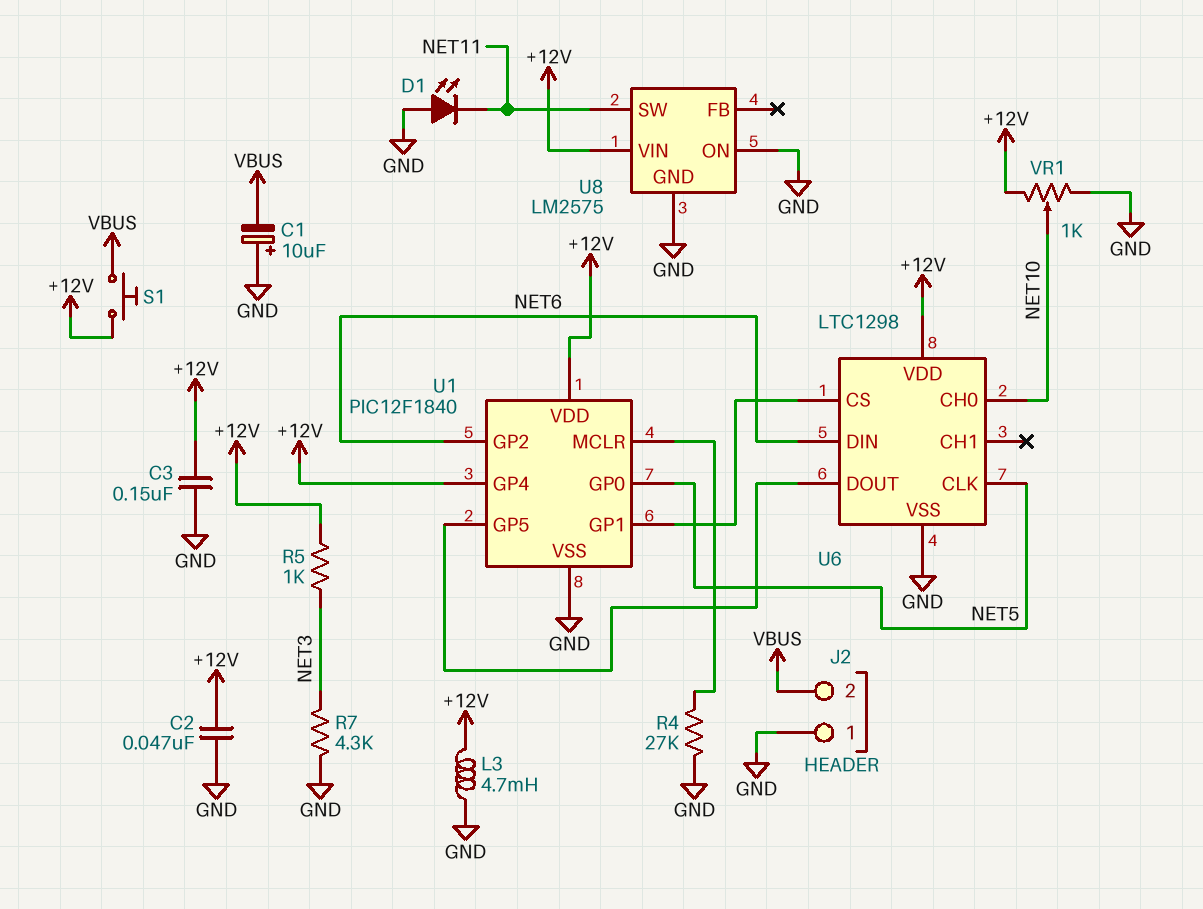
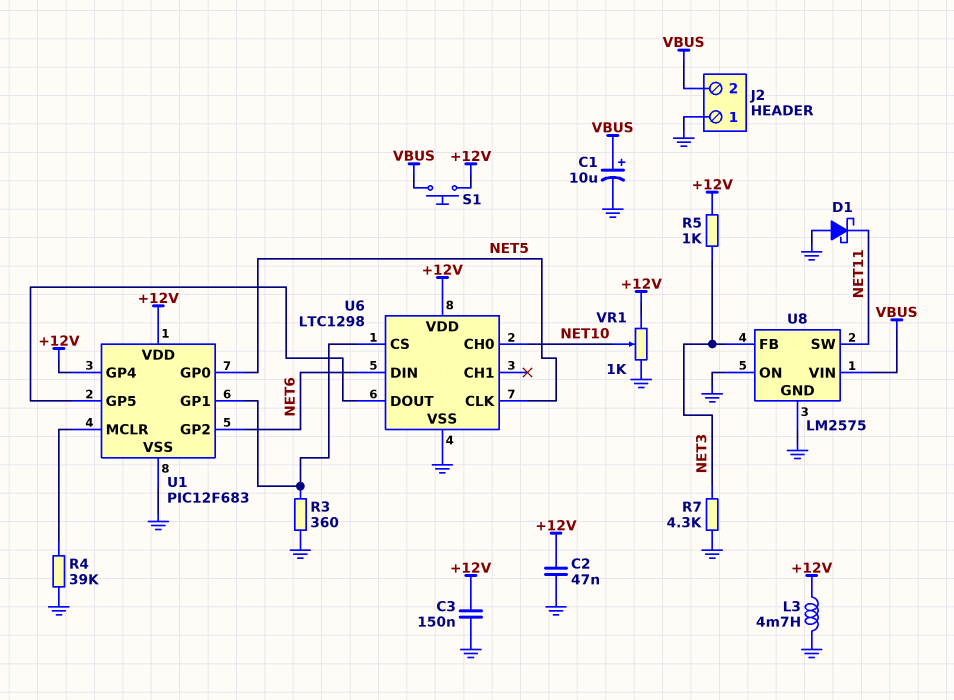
C1: 10uF (plus GND, minus VBUS) -> 10uF (plus VBUS, minus GND)
D1: LED (A GND, K NET11) -> schottky (A GND, K NET11)
R3: none -> 360 (GND, U1/GP1)
R4: 27k (GND, U1/MCLR) -> 39k (GND, U1/MCLR)
U1: PIC12F1840 -> PIC12F683
U8 pin FB: none -> NET3
U8 pin VIN: +12V -> VBUS

